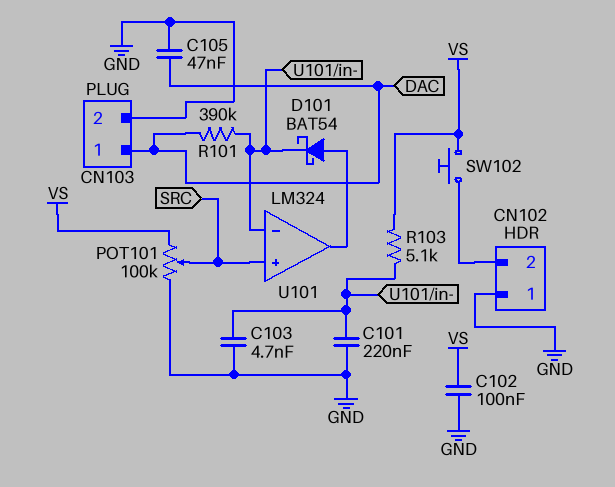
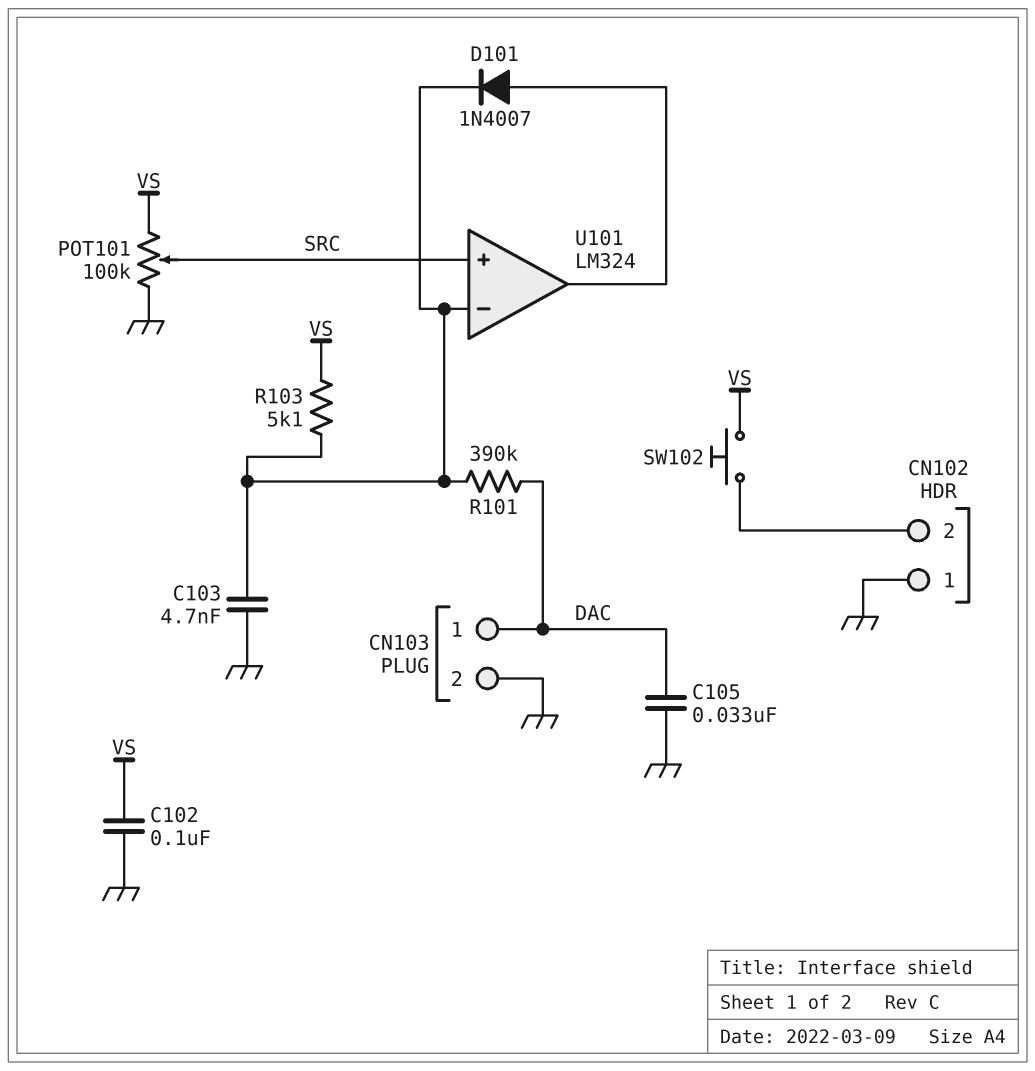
C101: 220nF (GND, U101/in-) -> none
C105: 47nF (DAC, GND) -> 33nF (DAC, GND)
D101: schottky BAT54 (A U101/out, K U101/in-) -> diode 1N4007 (A U101/out, K U101/in-)

